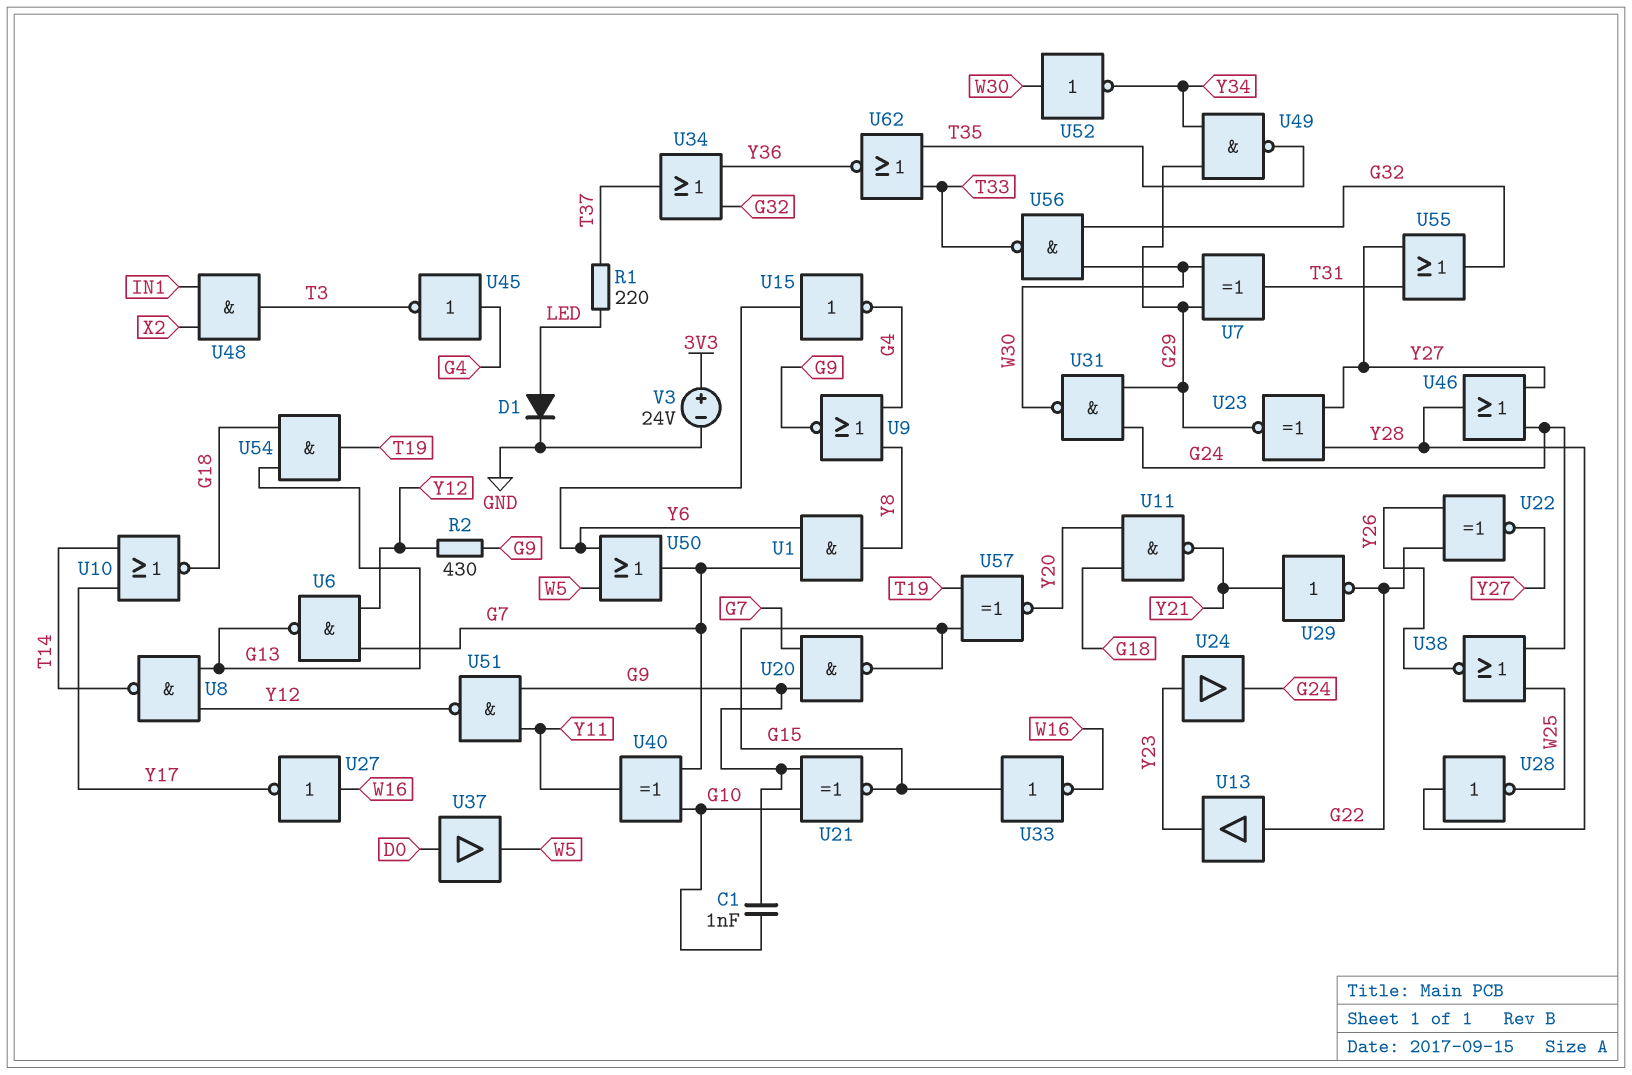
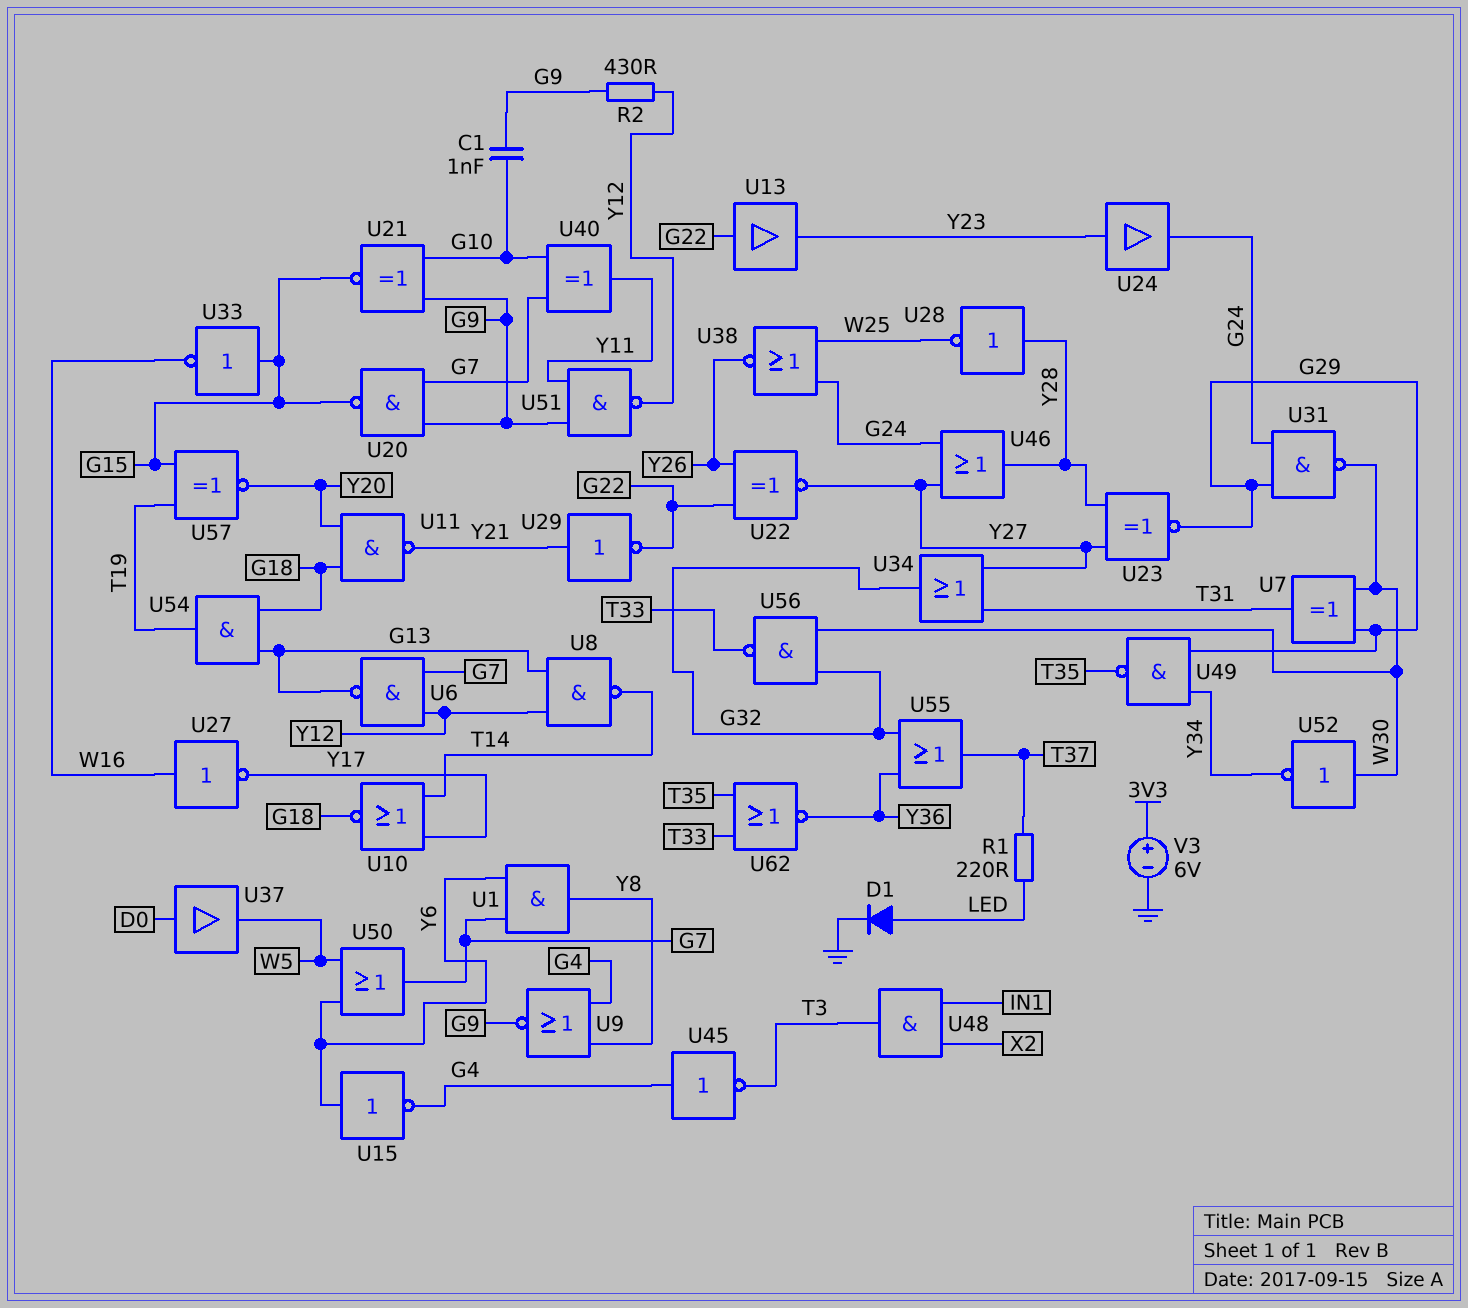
U34: OR (in G32, in Y36, out T37) -> OR (in T31, in Y27, out G32)
U55: OR (in T31, in Y27, out G32) -> OR (in G32, in Y36, out T37)
V3: 24V (plus 3V3, minus GND) -> 6V (plus 3V3, minus GND)

